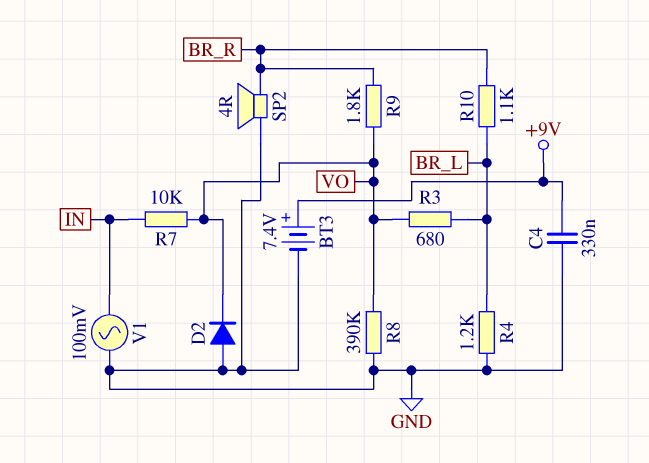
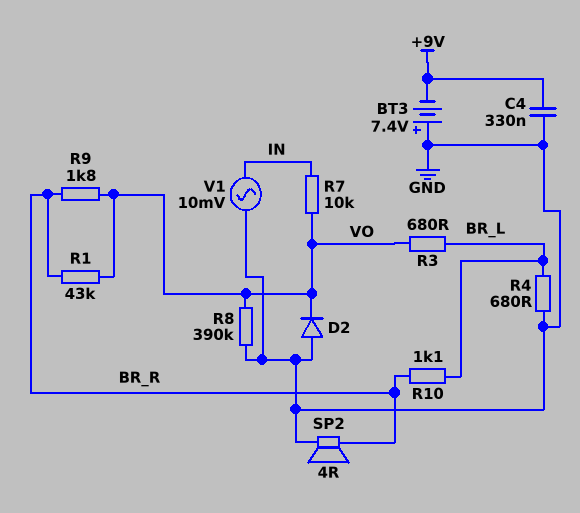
BT3: 7.4V (plus +9V, minus GND) -> 7.4V (plus GND, minus +9V)
R1: none -> 43k (BR_R, VO)
R4: 1.2k (BR_L, GND) -> 680 (BR_L, GND)
V1: AC 100mV (GND, IN) -> AC 10mV (GND, IN)

